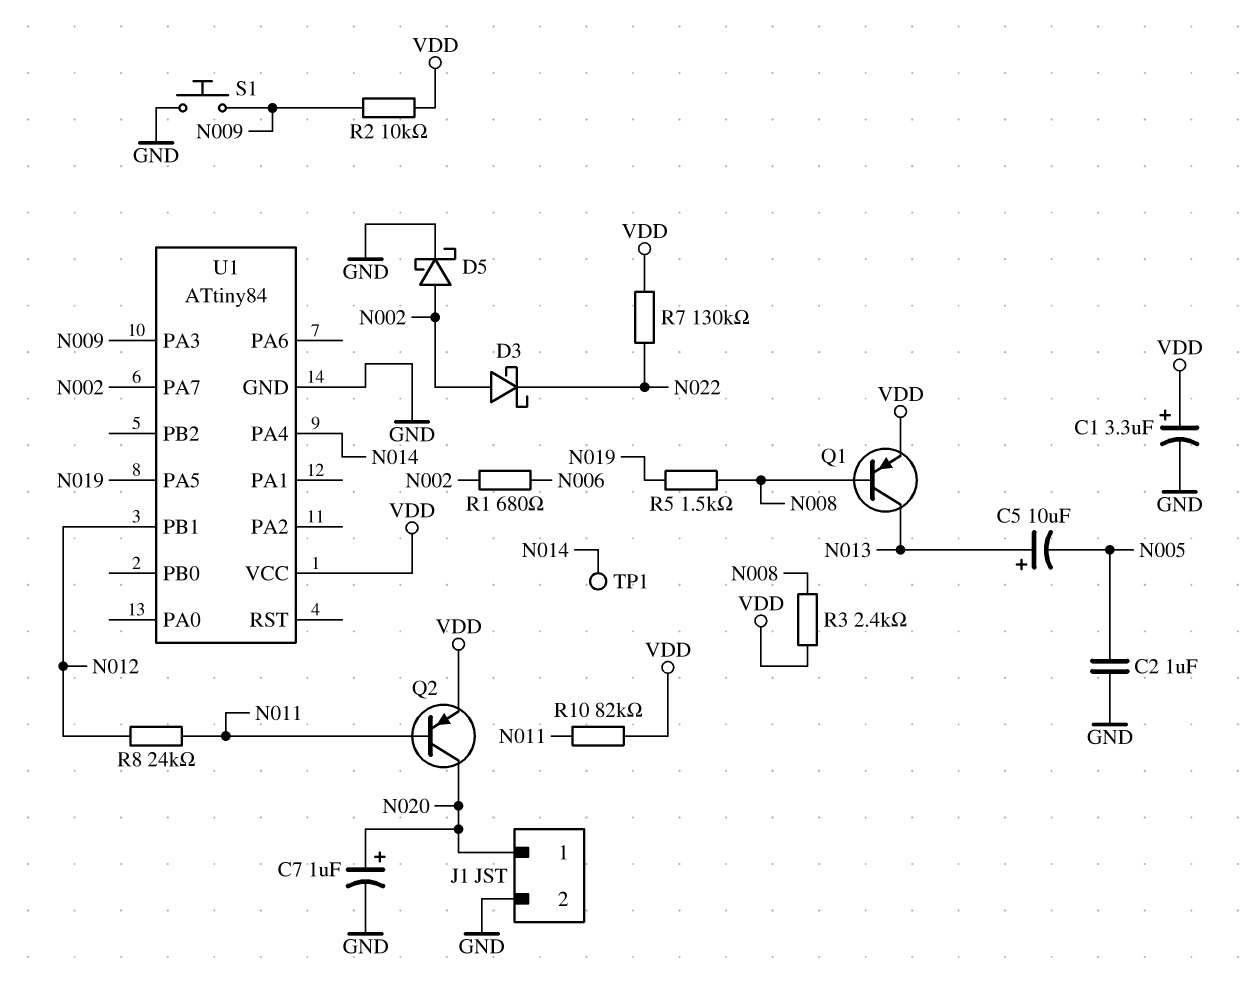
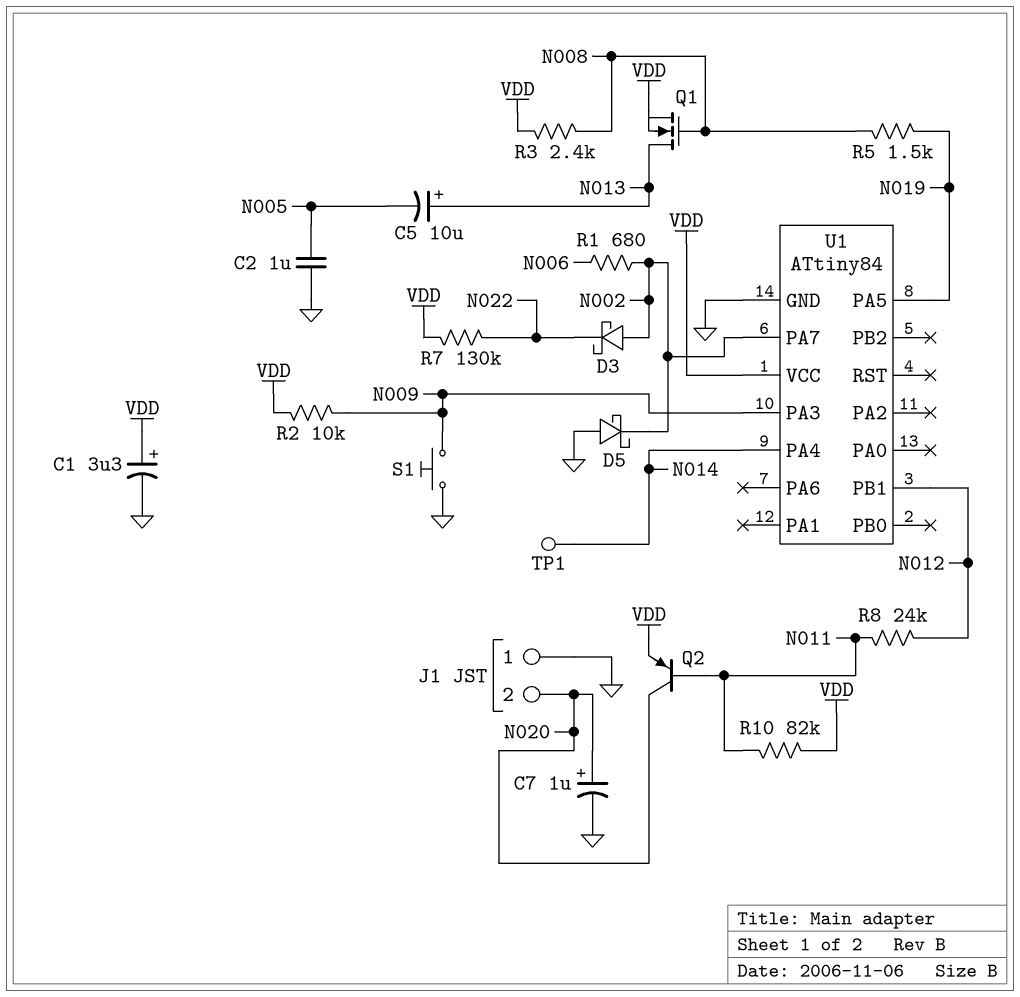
D5: schottky (A N002, K GND) -> schottky (A GND, K N002)
J1 pin 1: N020 -> GND
J1 pin 2: GND -> N020
Q1: PNP (B N008, C N013, E VDD) -> NMOS (G N008, D N013, S VDD)

